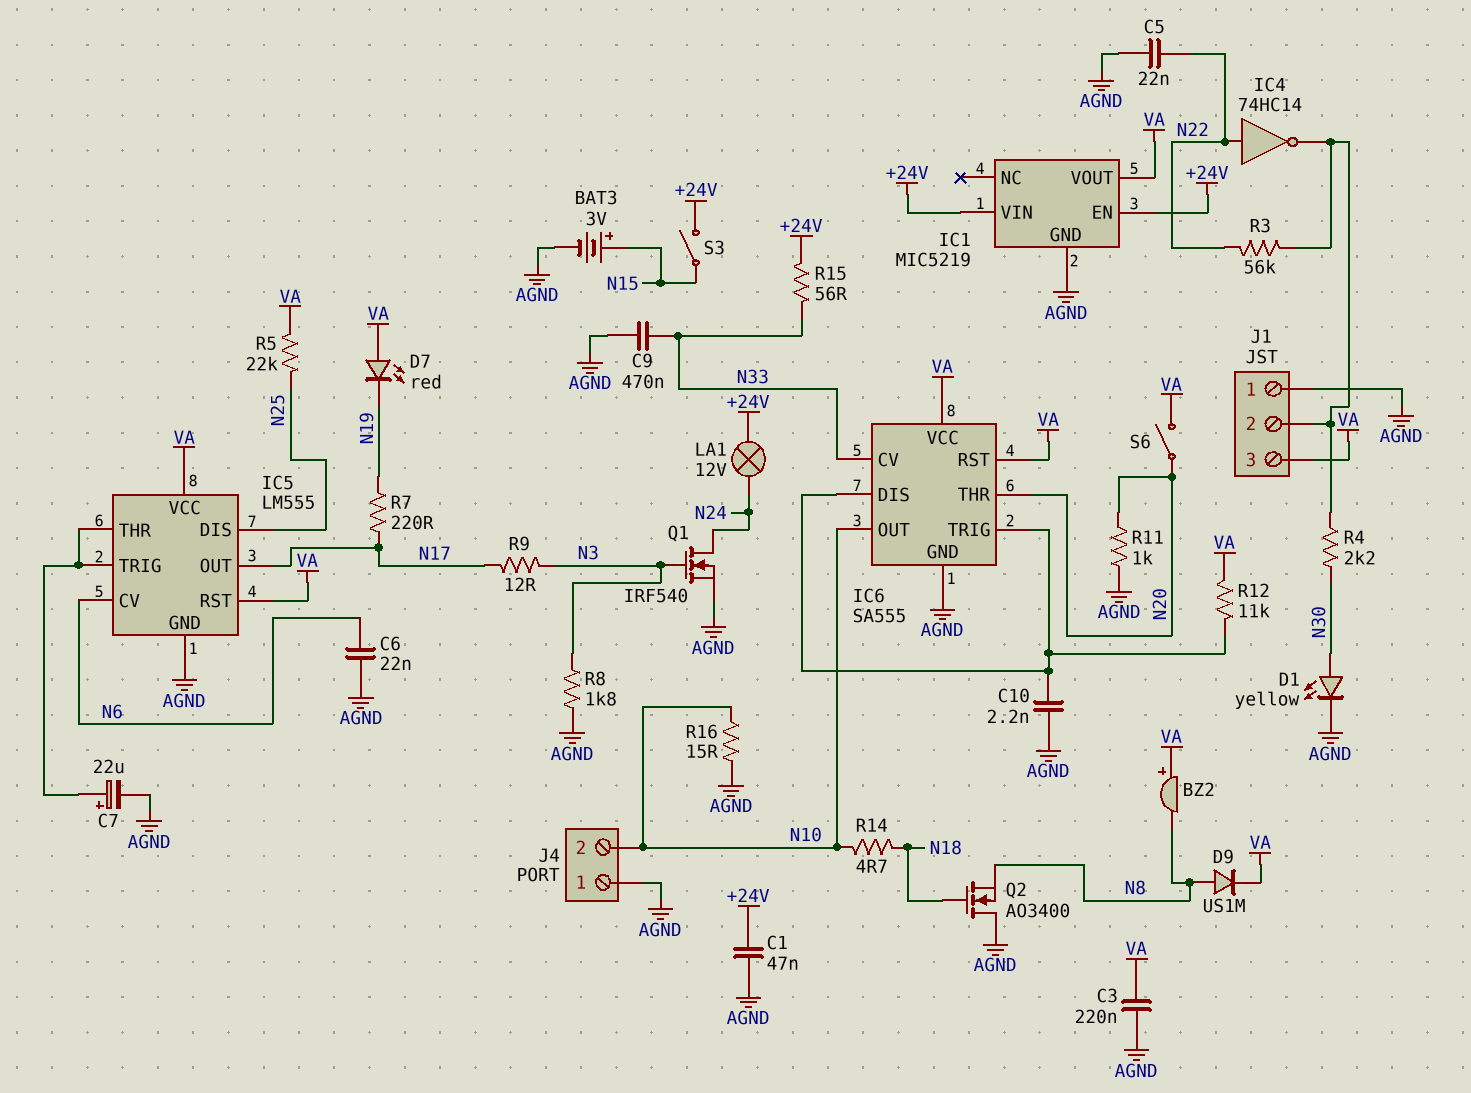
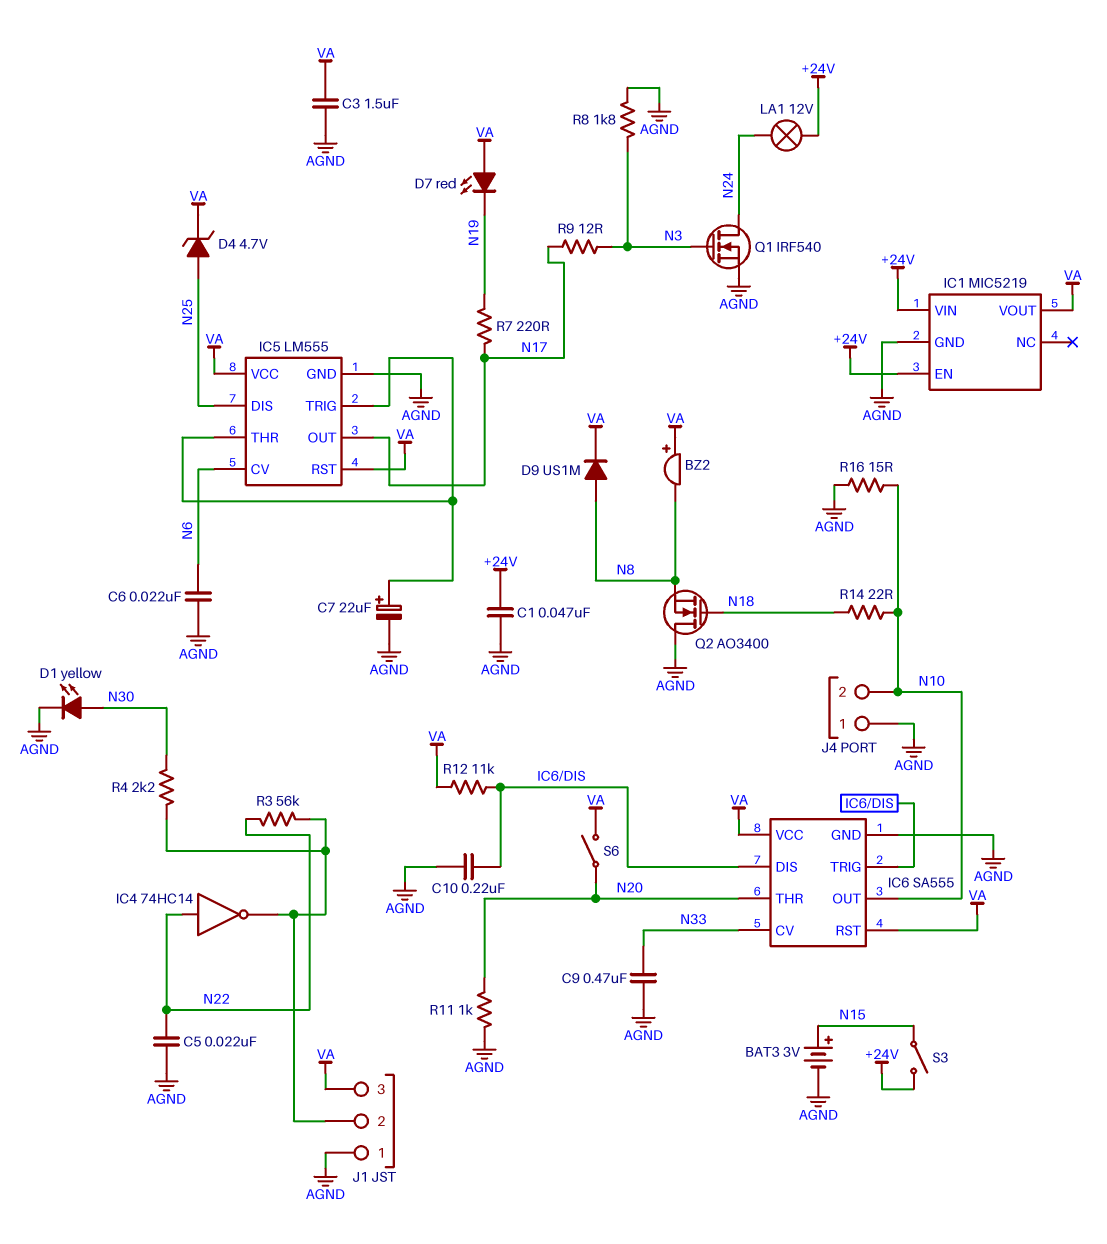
C3: 220nF (AGND, VA) -> 1.5uF (AGND, VA)
C10: 2.2nF (AGND, IC6/DIS) -> 220nF (AGND, IC6/DIS)
D4: none -> zener 4.7V (A N25, K VA)
R5: 22k (N25, VA) -> none
R14: 4.7 (N10, N18) -> 22 (N10, N18)
R15: 56 (+24V, N33) -> none

